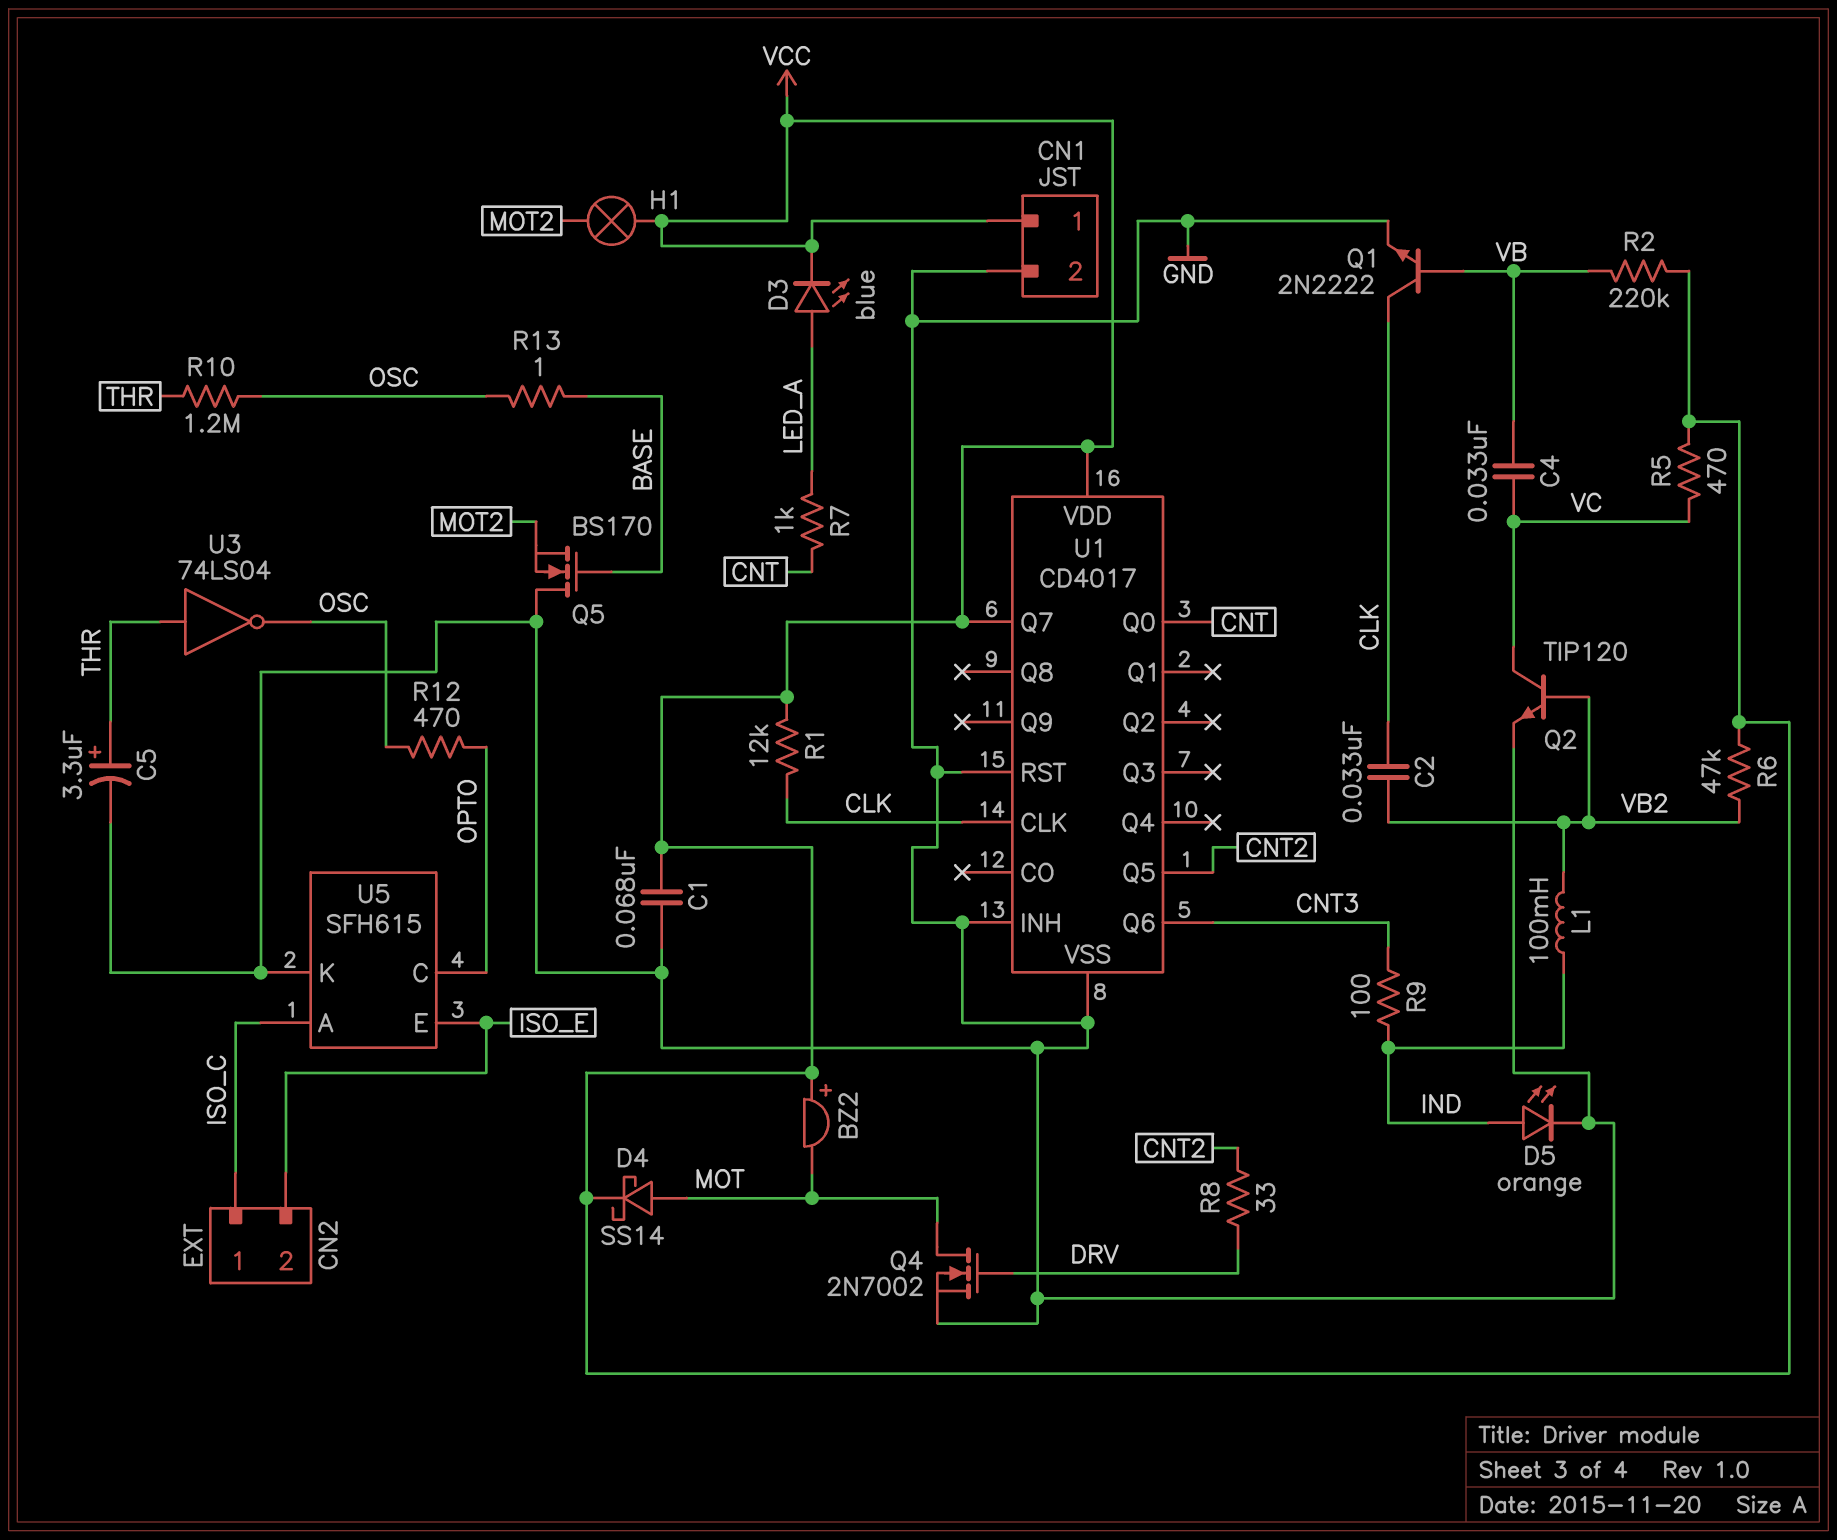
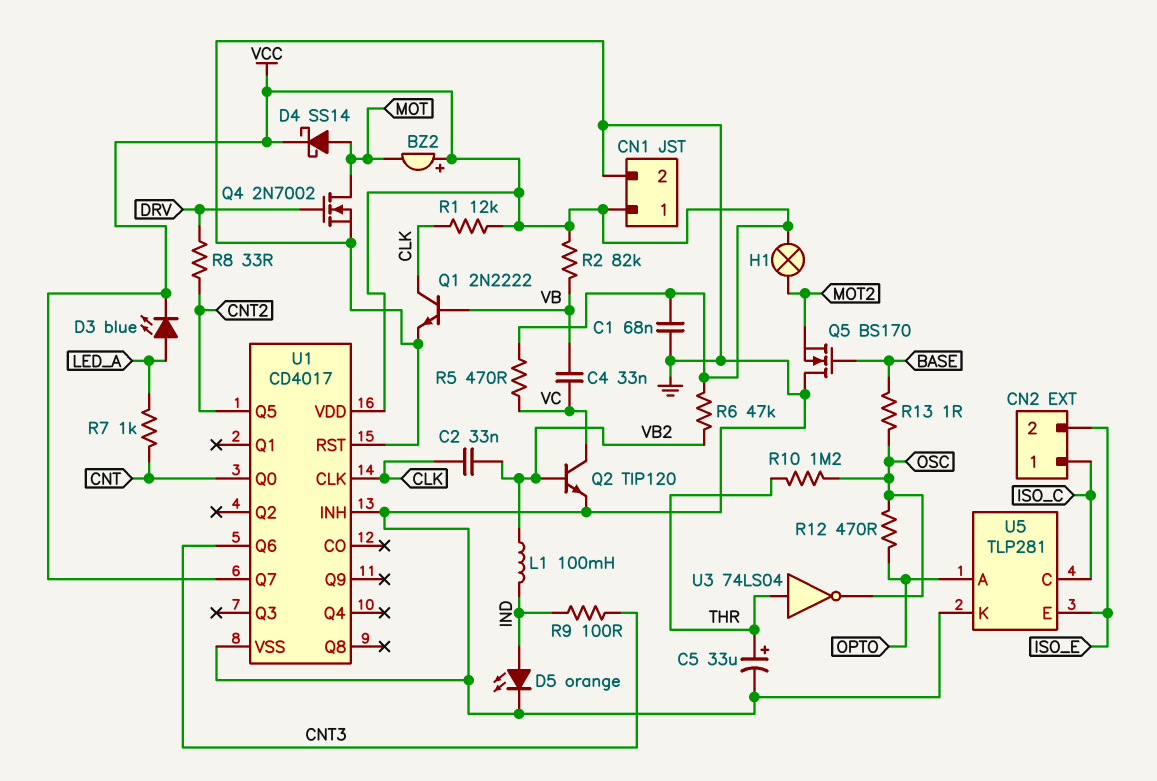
C5: 3.3uF (plus THR, minus GND) -> 33uF (plus THR, minus GND)
R2: 220k (VB, VCC) -> 82k (VB, VCC)
U5: SFH615 -> TLP281
U5 pin A: ISO_C -> OPTO
U5 pin C: OPTO -> ISO_C

